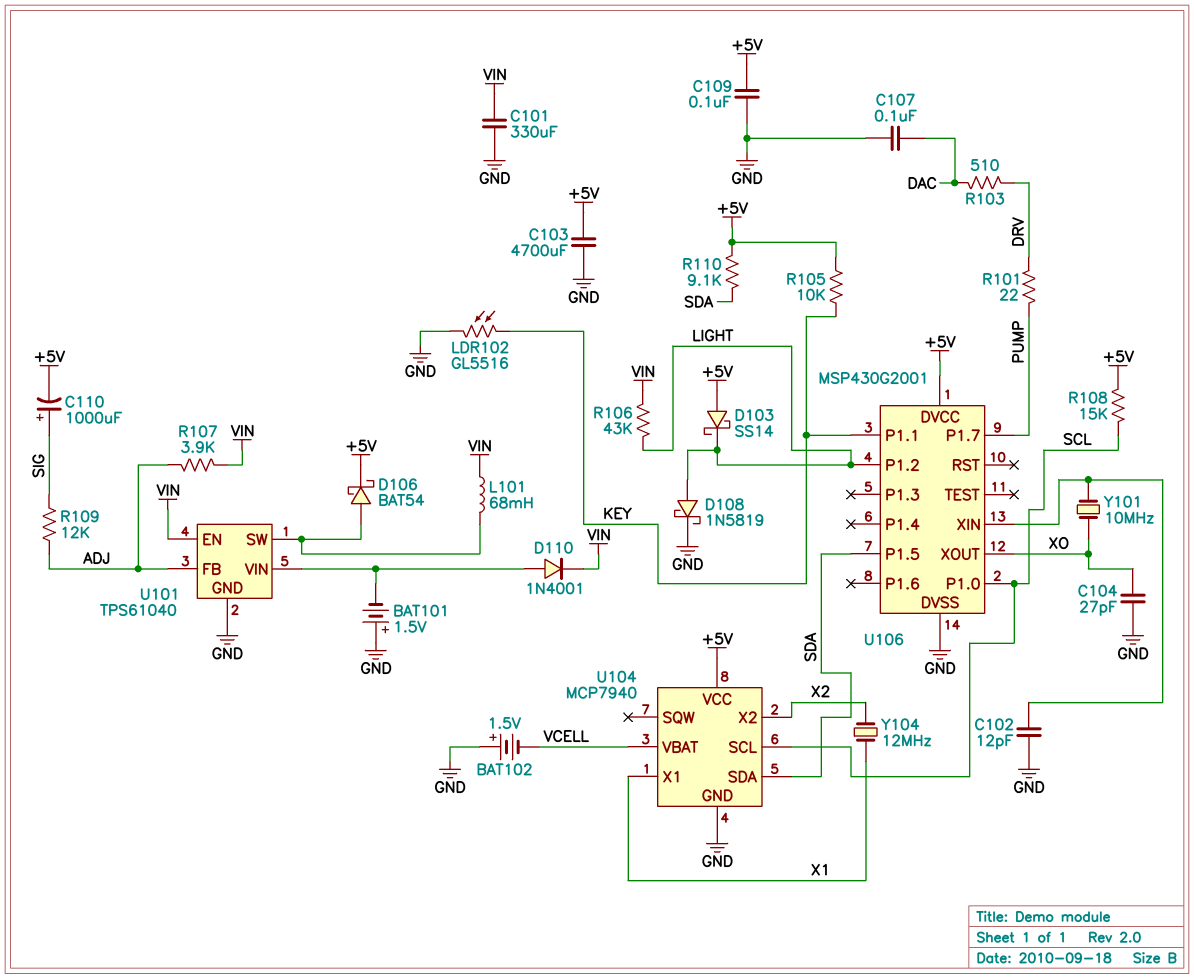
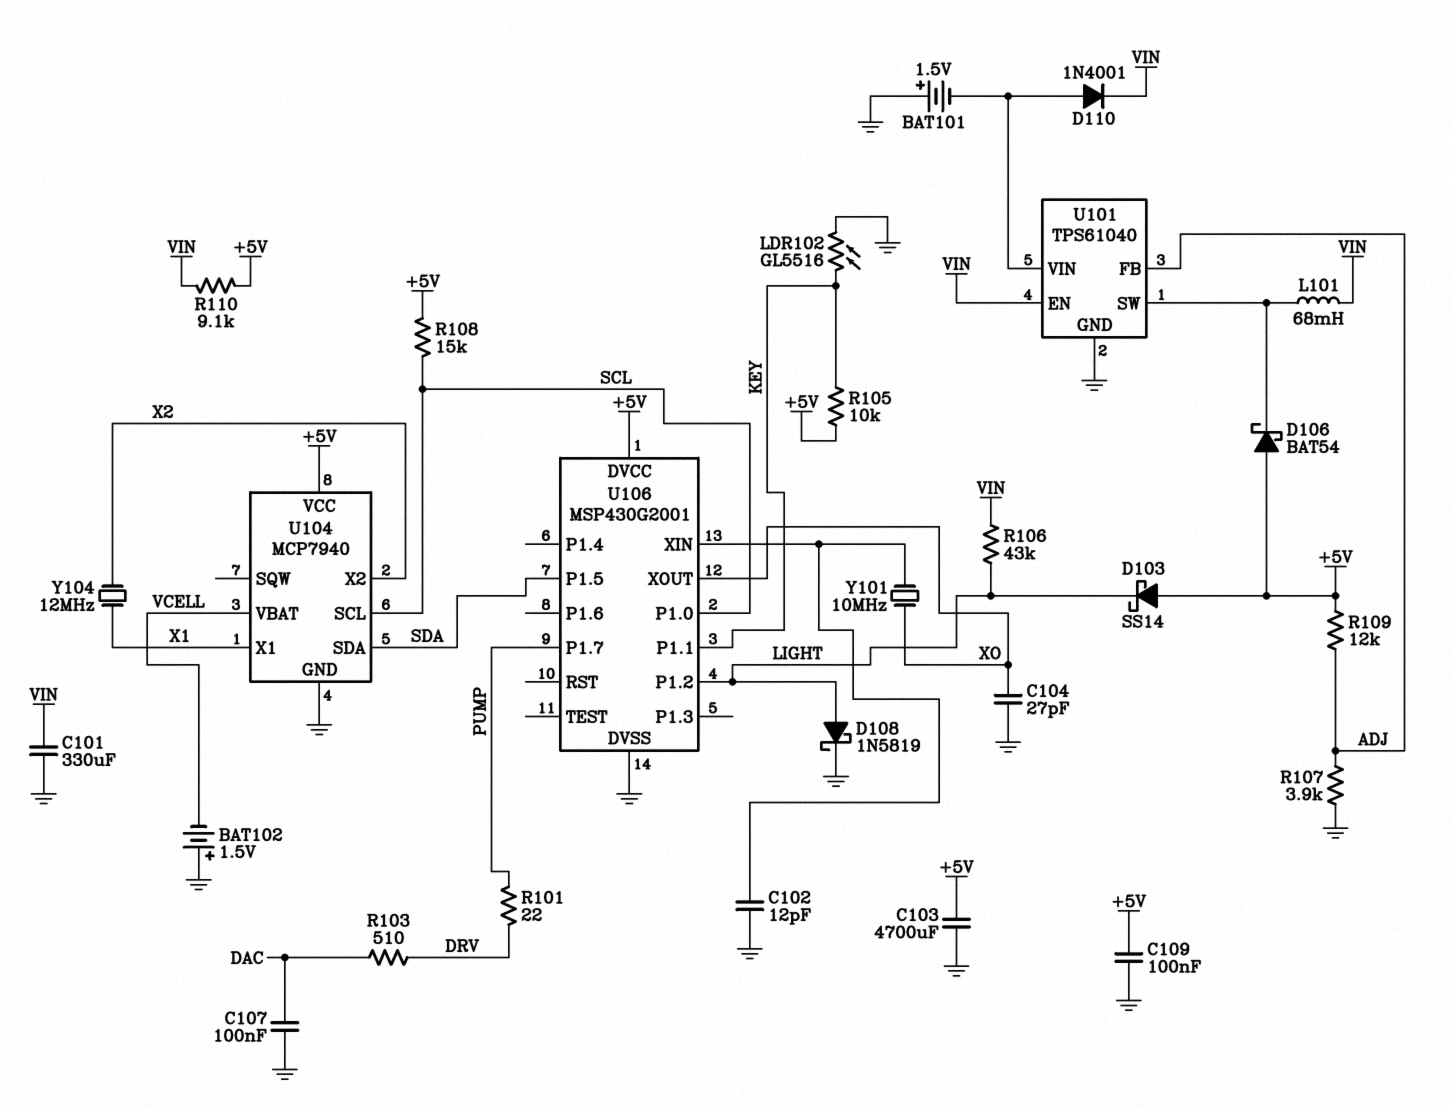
C110: 1000uF (plus SIG, minus +5V) -> none
D106: schottky BAT54 (A U101/SW, K +5V) -> schottky BAT54 (A +5V, K U101/SW)
R107: 3.9k (ADJ, VIN) -> 3.9k (ADJ, GND)
R109: 12k (ADJ, SIG) -> 12k (+5V, ADJ)
R110: 9.1k (+5V, SDA) -> 9.1k (+5V, VIN)

